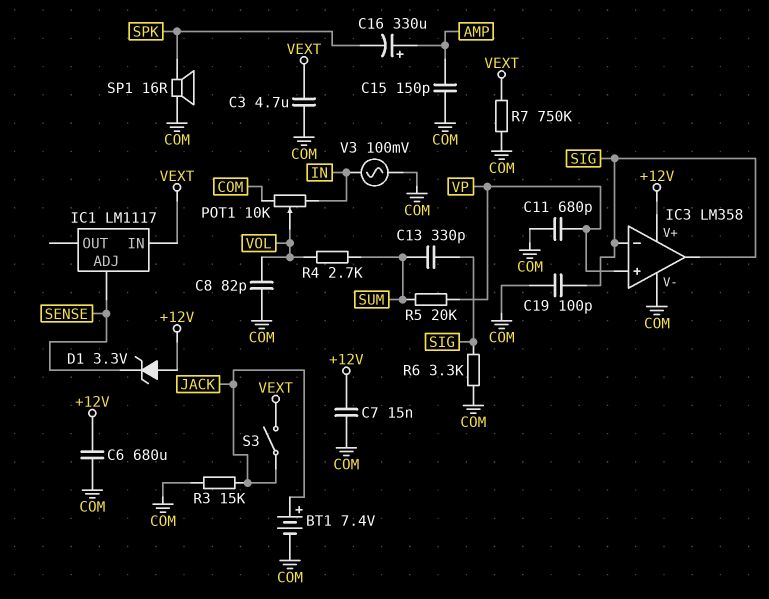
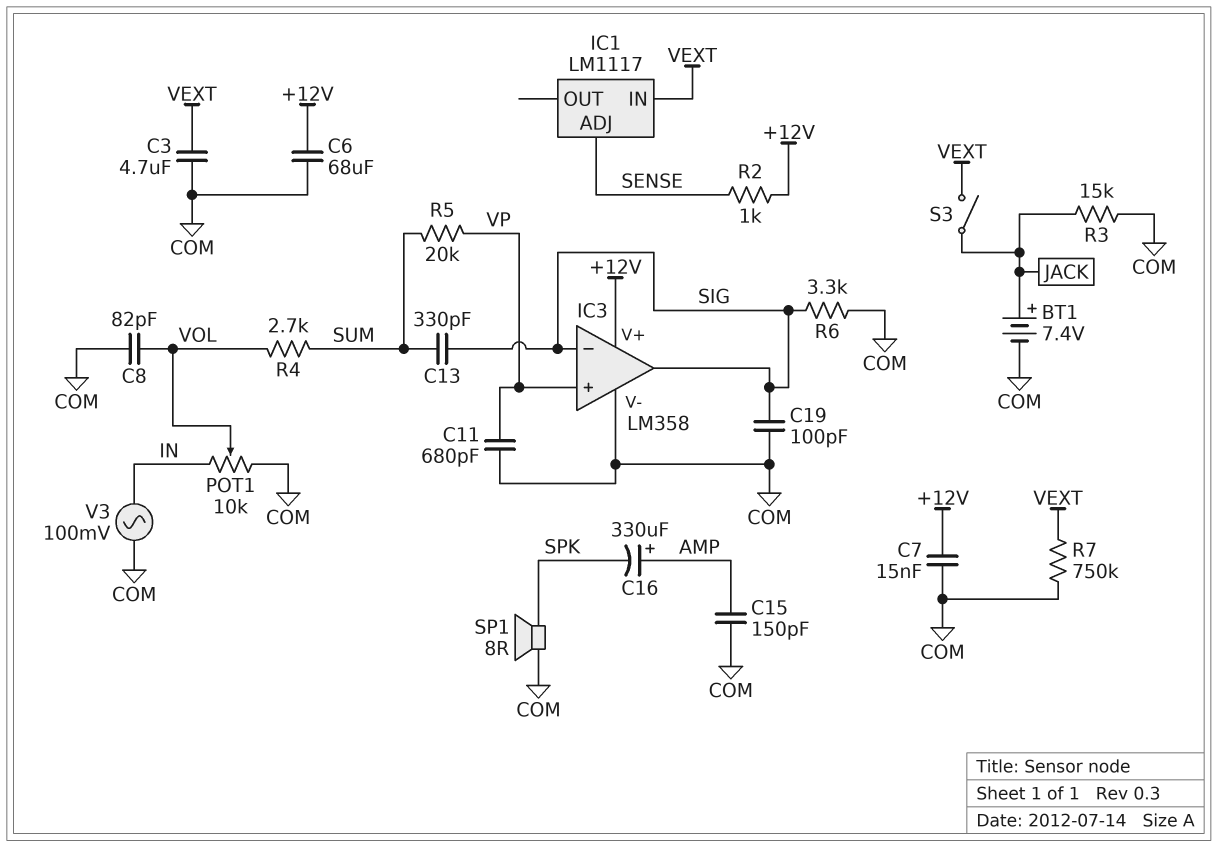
C6: 680uF (+12V, COM) -> 68uF (+12V, COM)
D1: zener 3.3V (A +12V, K SENSE) -> none
R2: none -> 1k (+12V, SENSE)
SP1: speaker 16R (COM, SPK) -> speaker 8R (COM, SPK)

